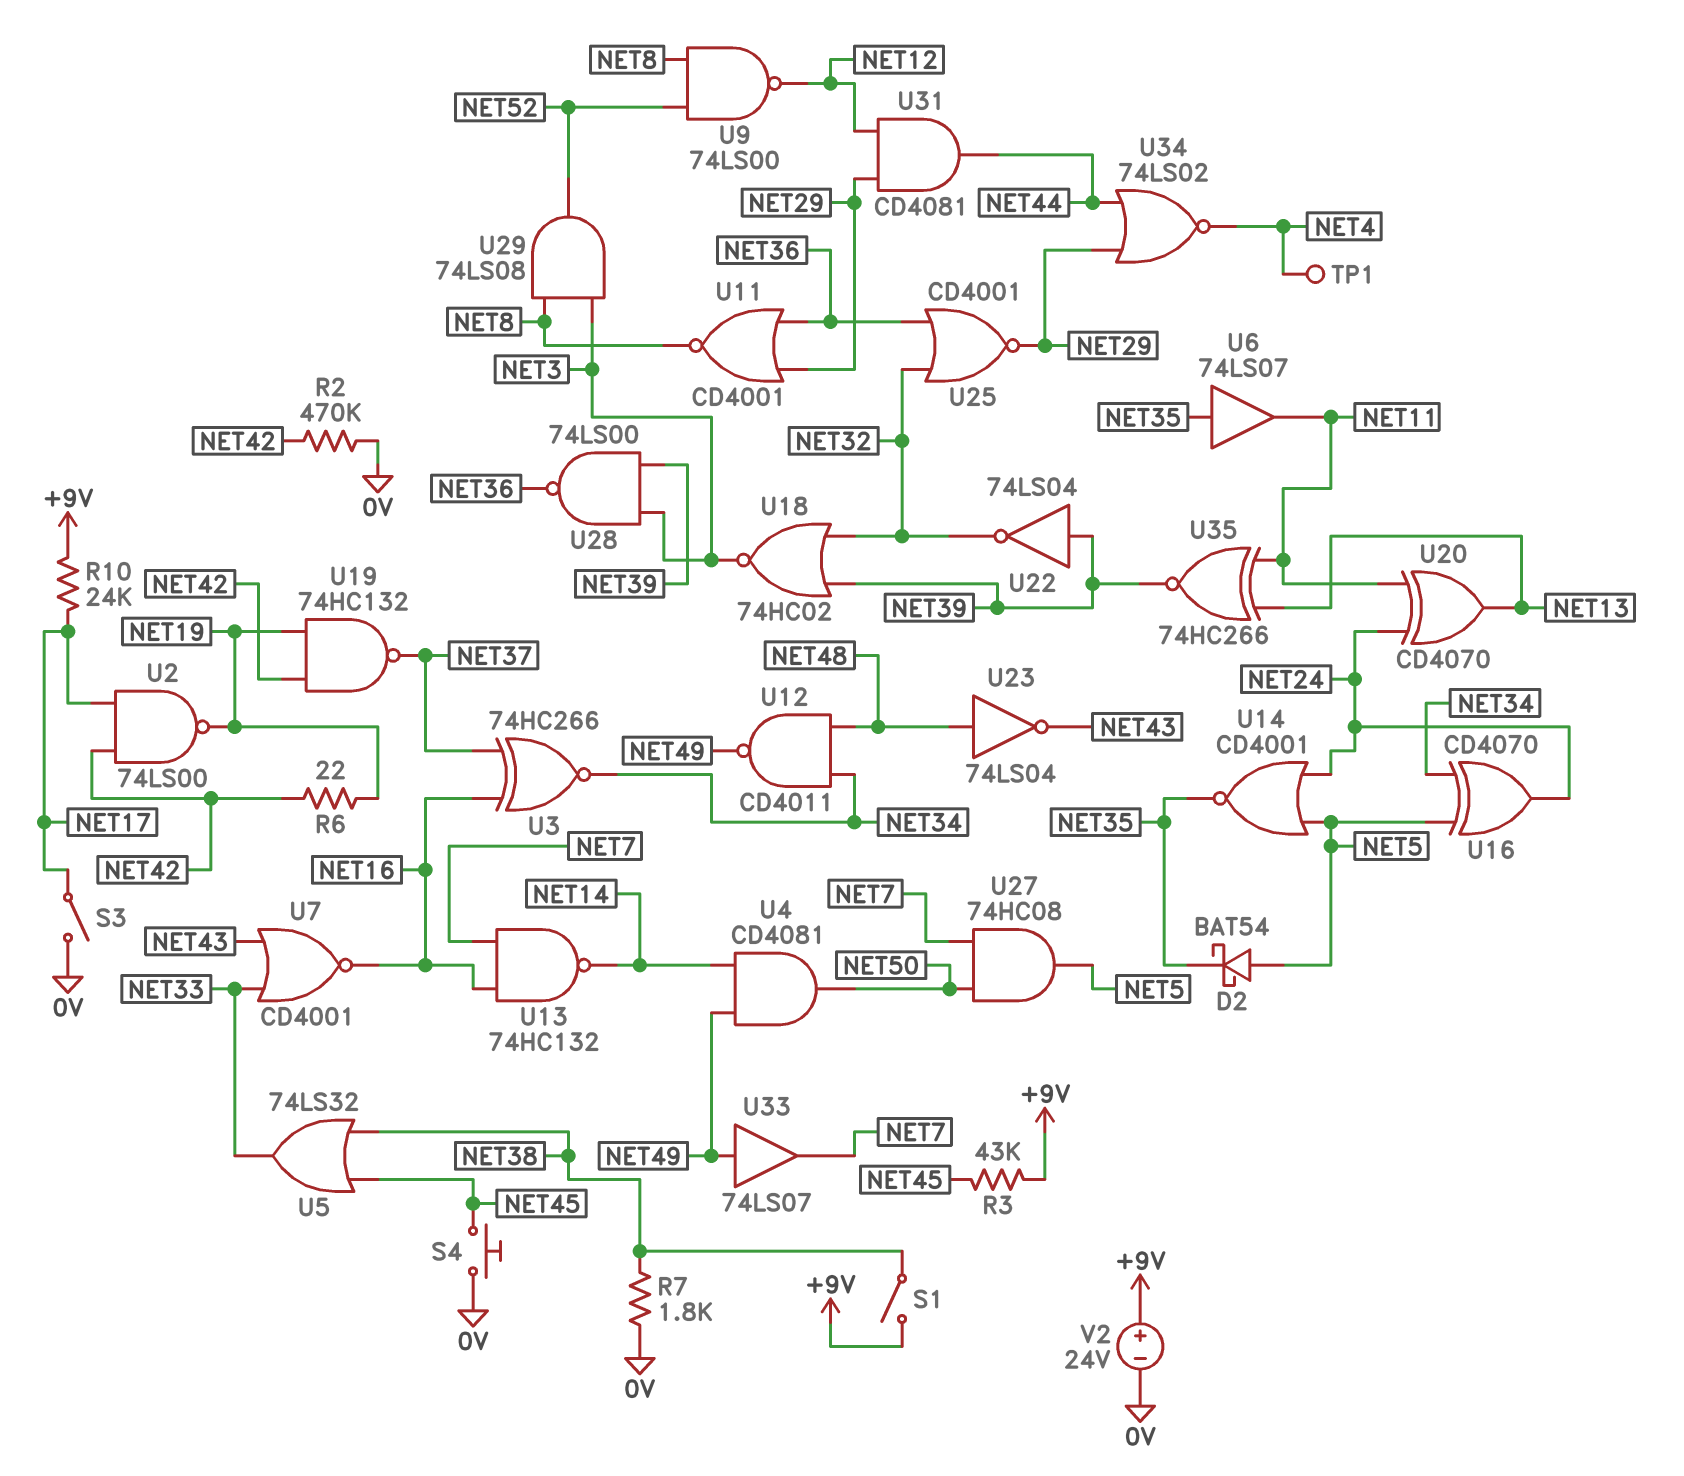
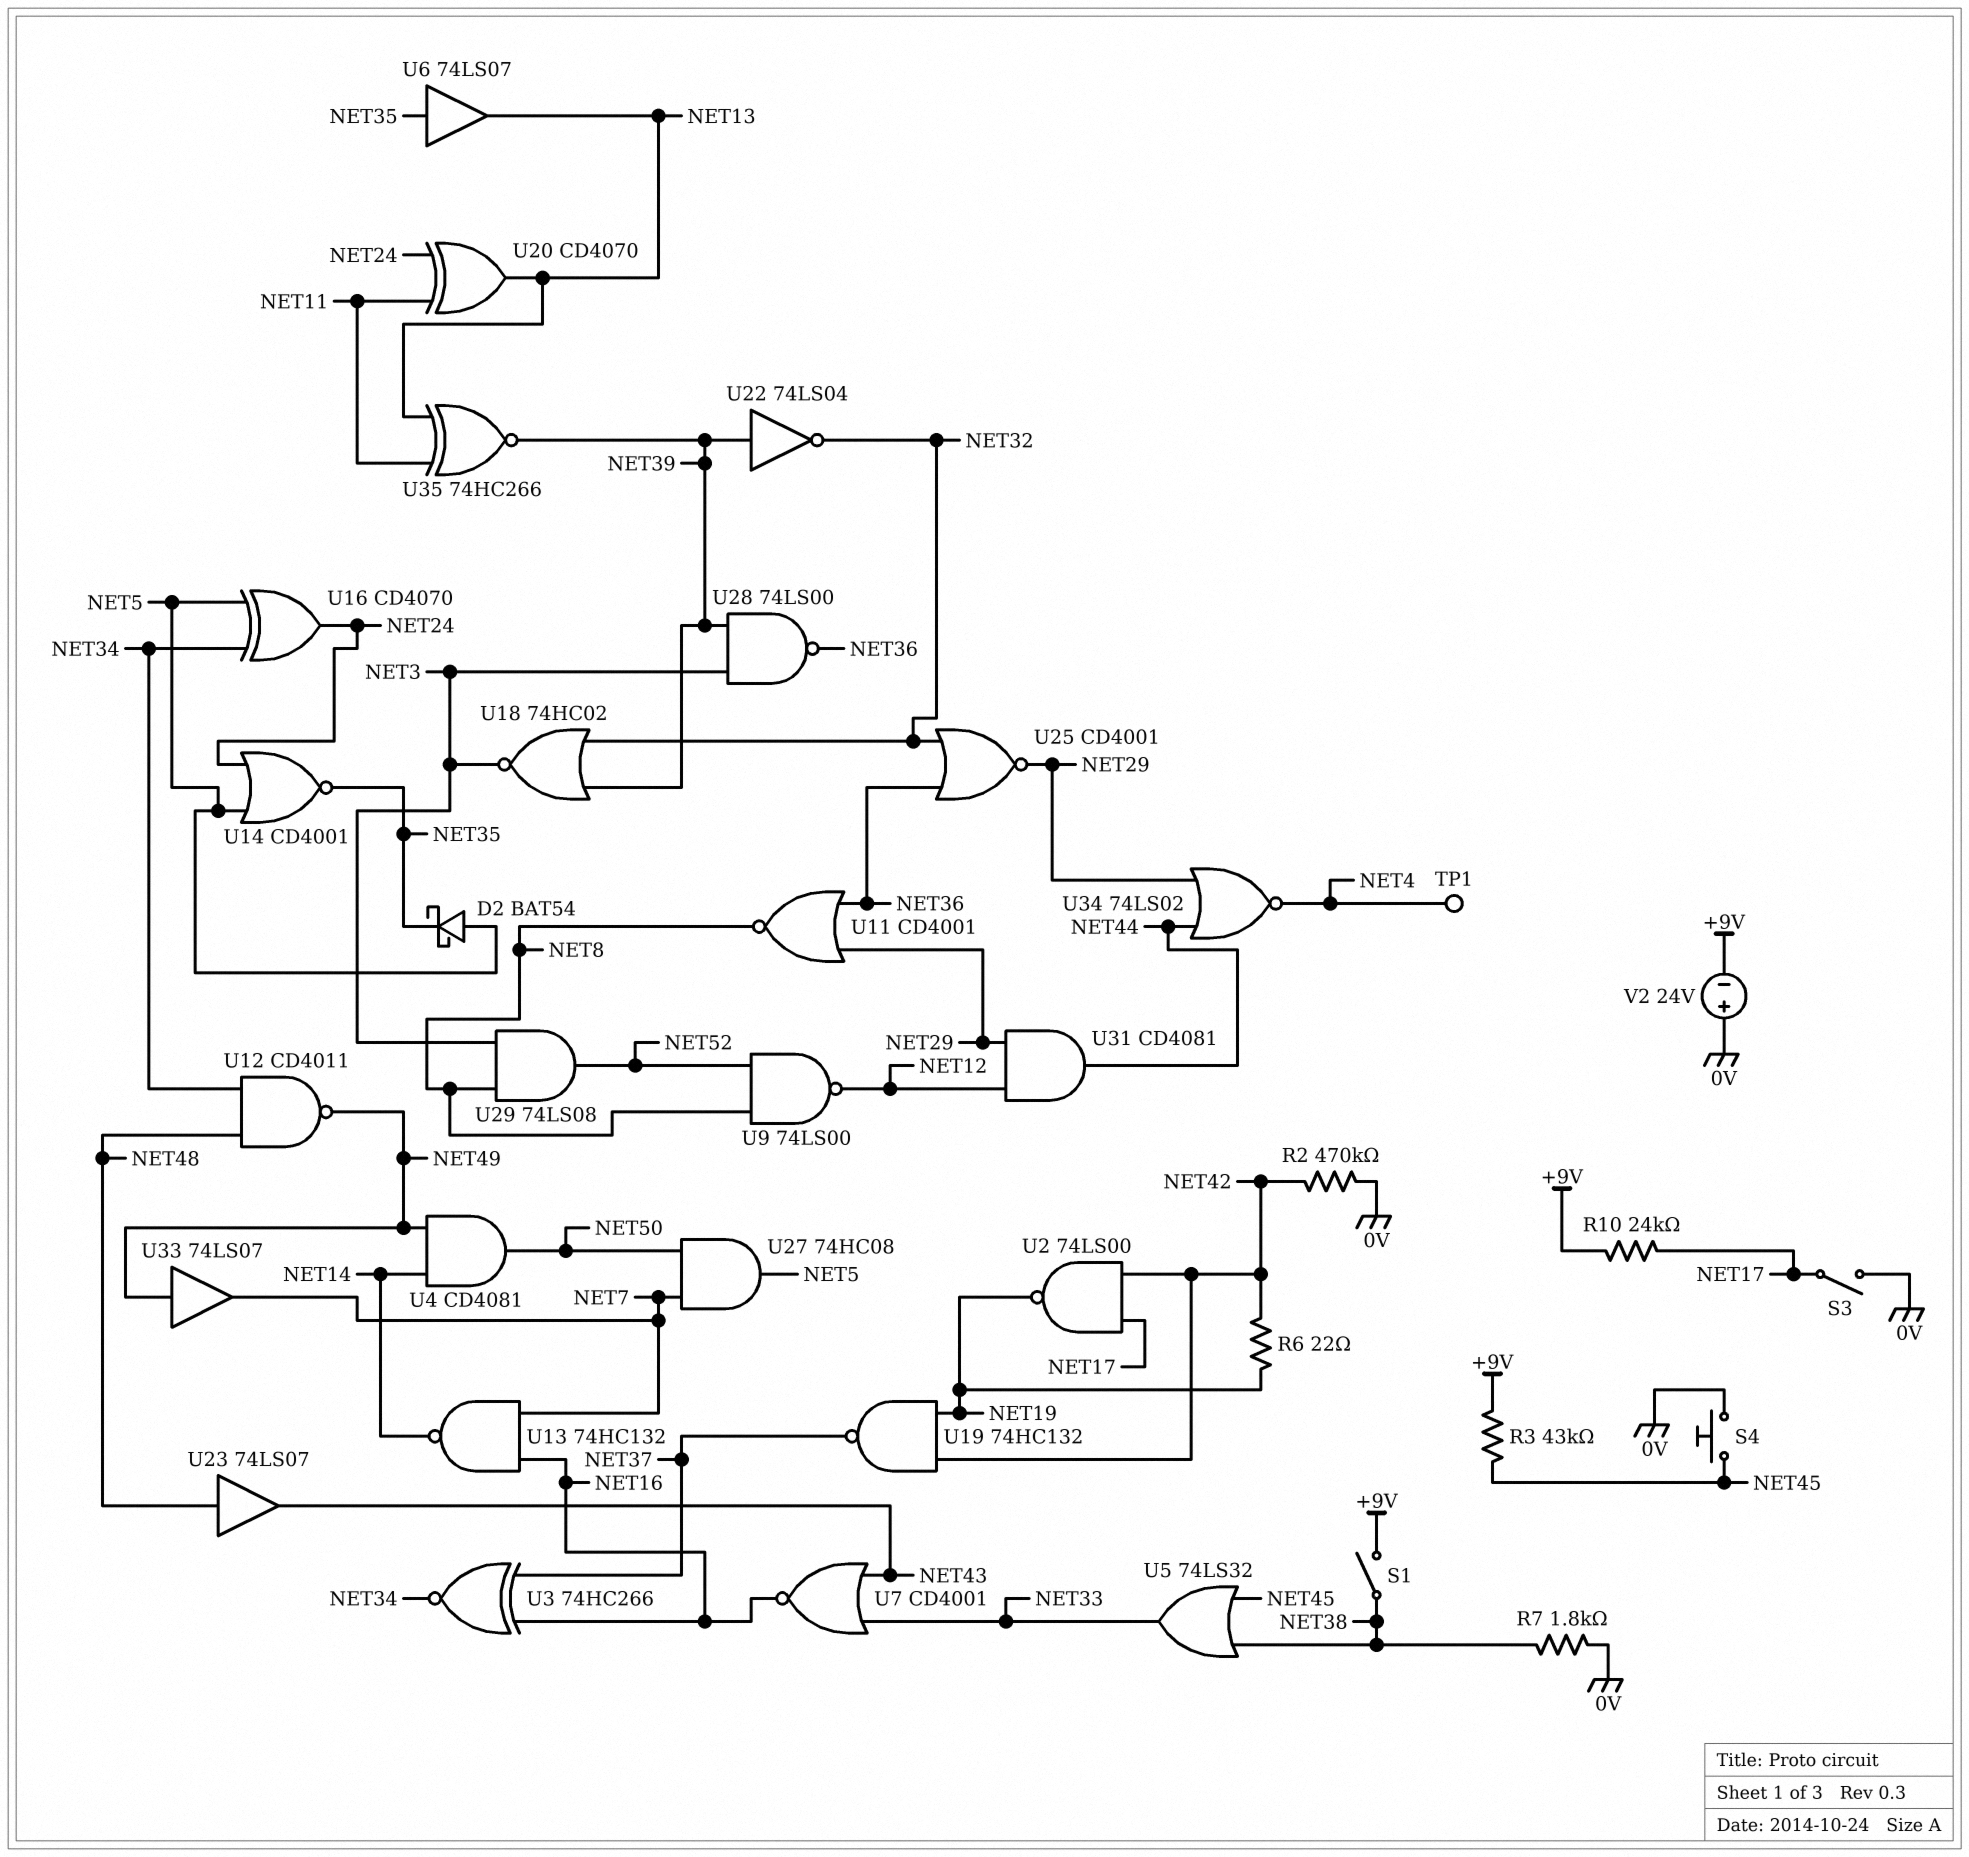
U6: buffer 74LS07 (in NET35, out NET11) -> buffer 74LS07 (in NET35, out NET13)
U23: NOT 74LS04 (in NET48, out NET43) -> buffer 74LS07 (in NET48, out NET43)
V2: 24V (plus +9V, minus 0V) -> 24V (plus 0V, minus +9V)

